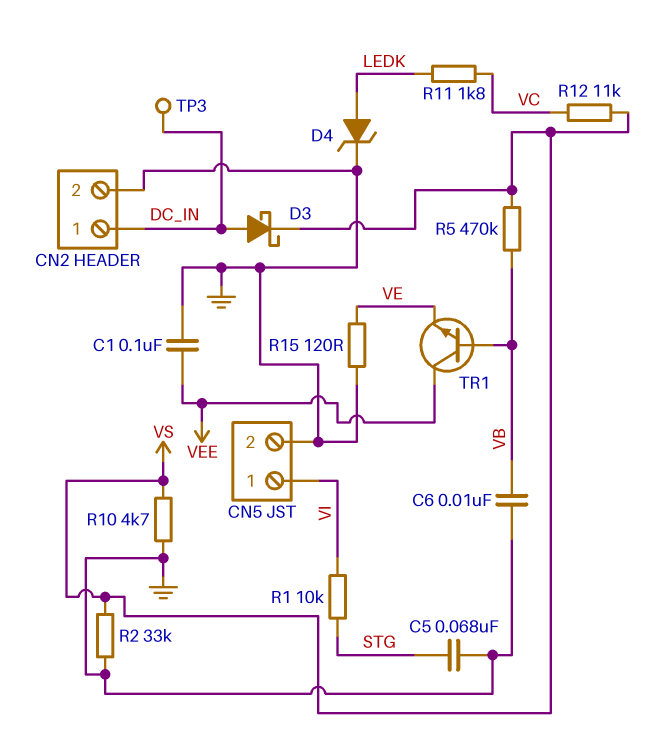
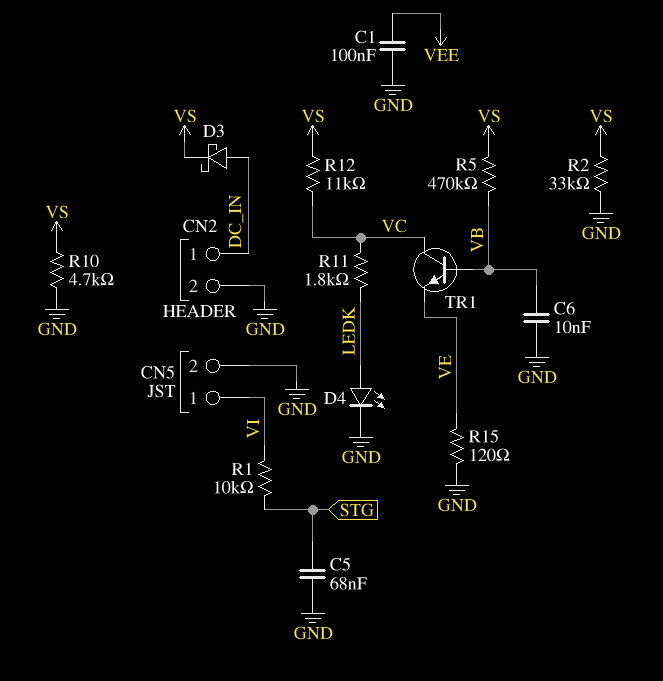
D4: zener (A LEDK, K GND) -> LED (A LEDK, K GND)
TP3: test point (DC_IN) -> none
TR1: NPN (B VB, C VEE, E VE) -> NPN (B VB, C VC, E VE)

